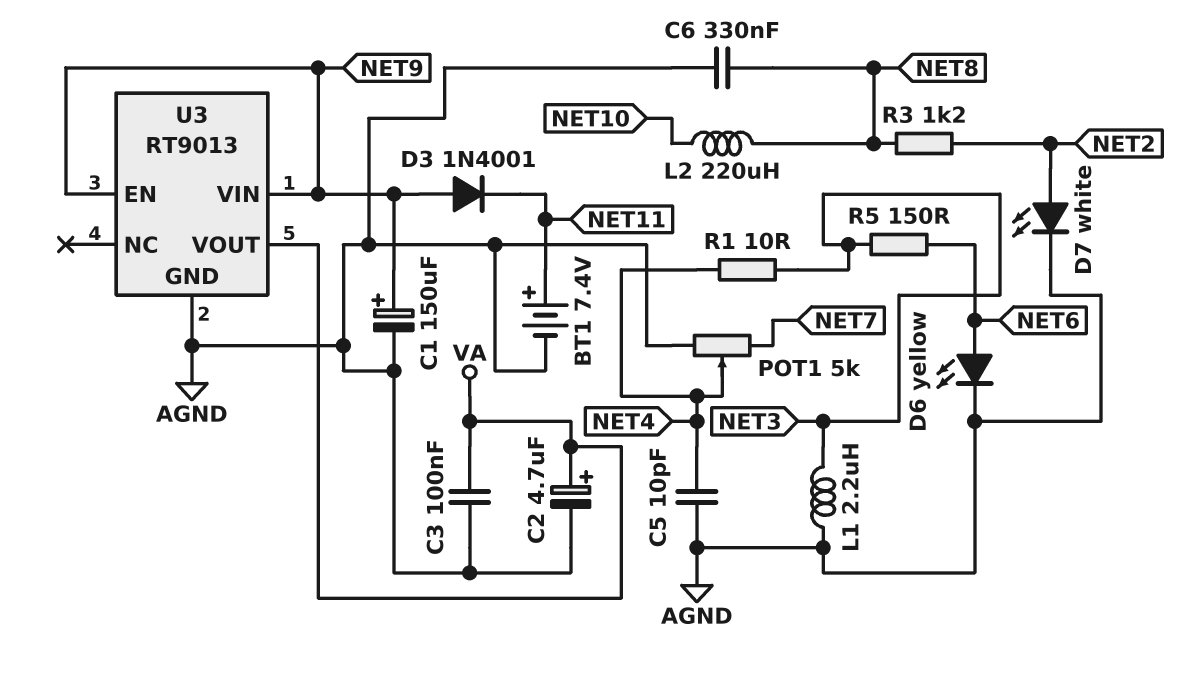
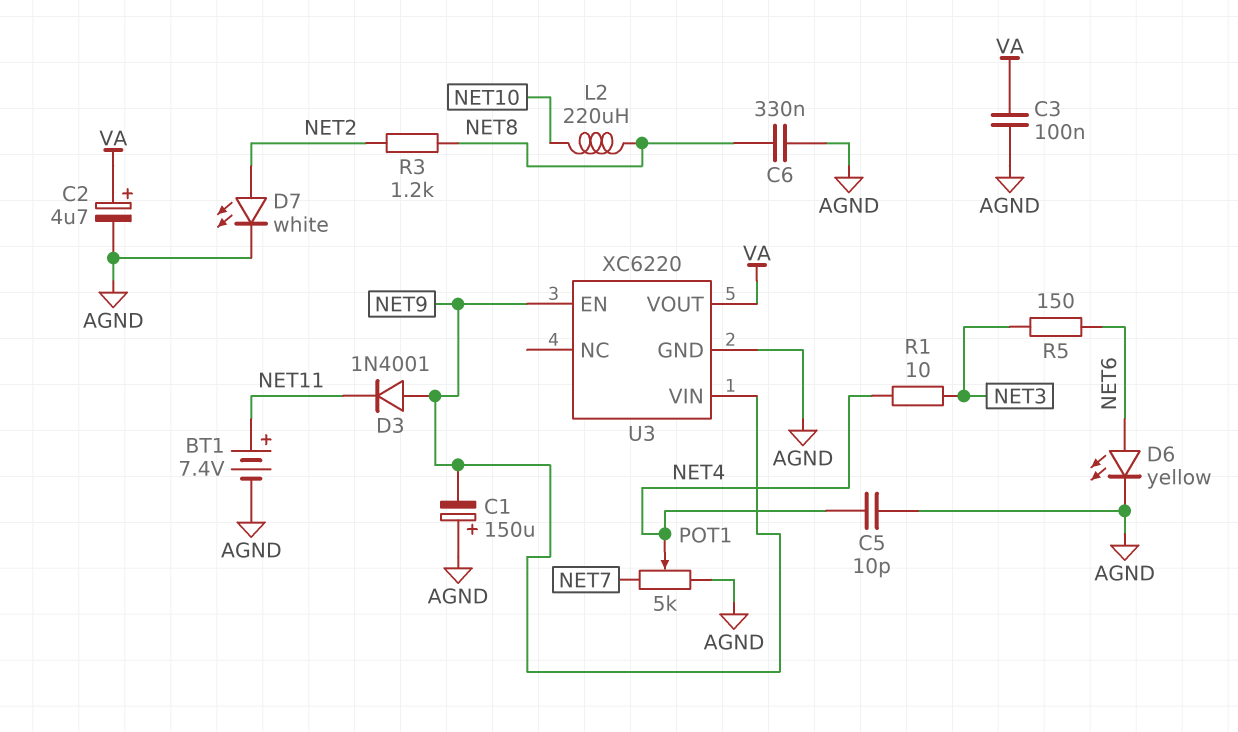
C1: 150uF (plus NET9, minus AGND) -> 150uF (plus AGND, minus NET9)
L1: 2.2uH (AGND, NET3) -> none
U3: RT9013 -> XC6220

